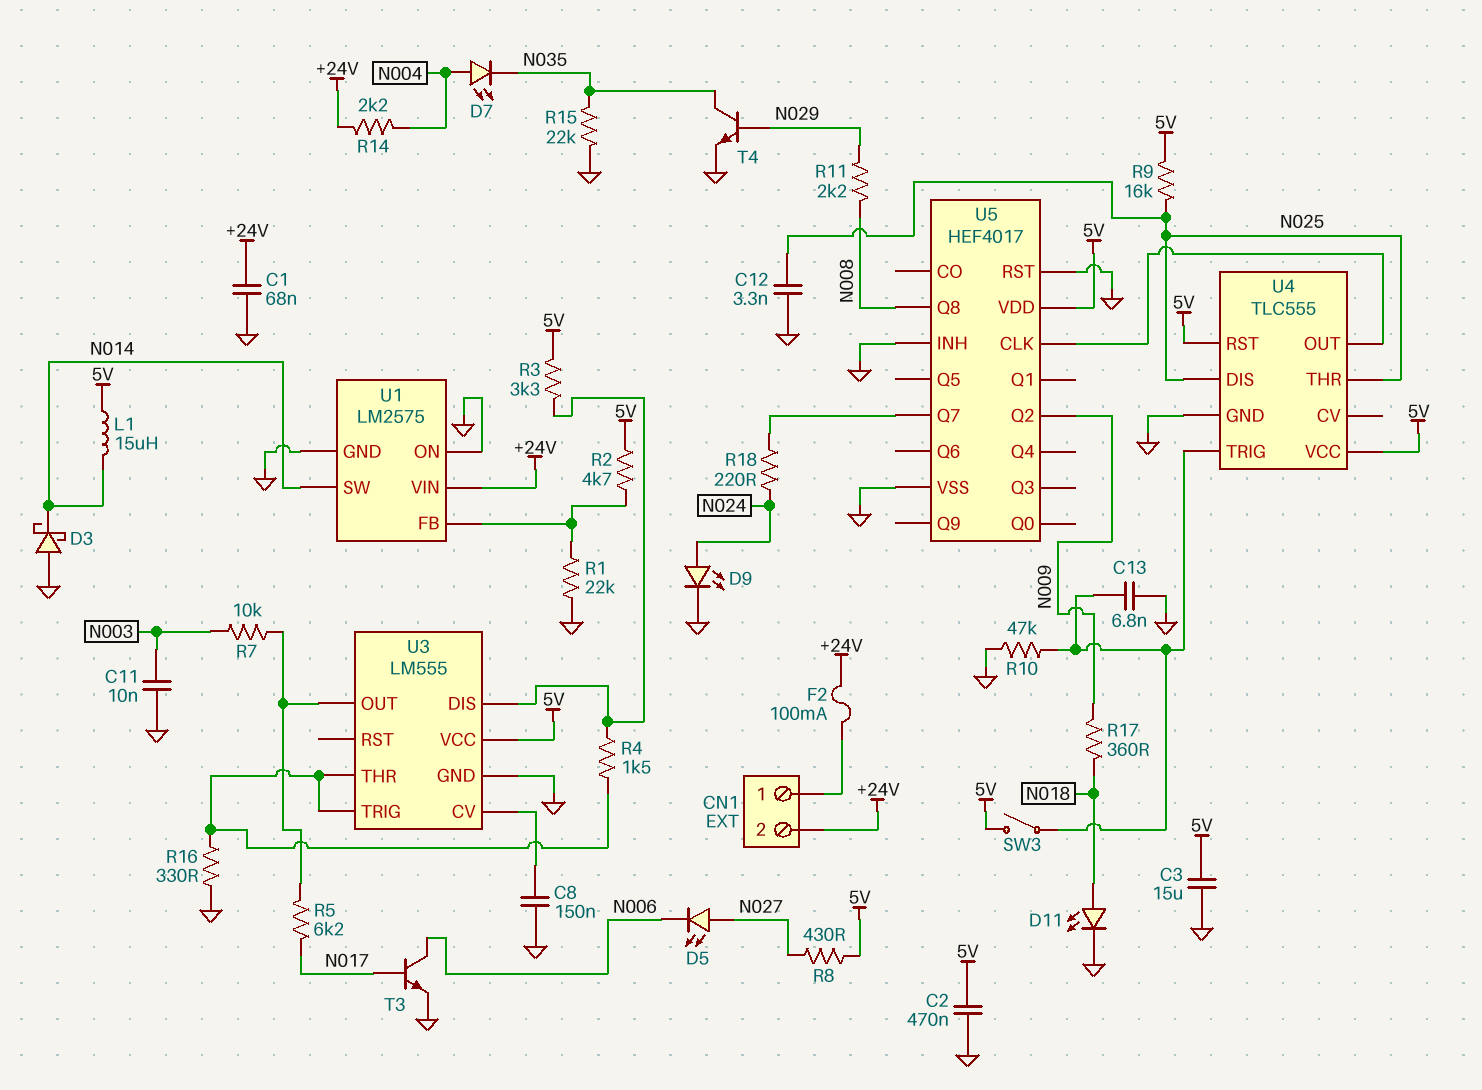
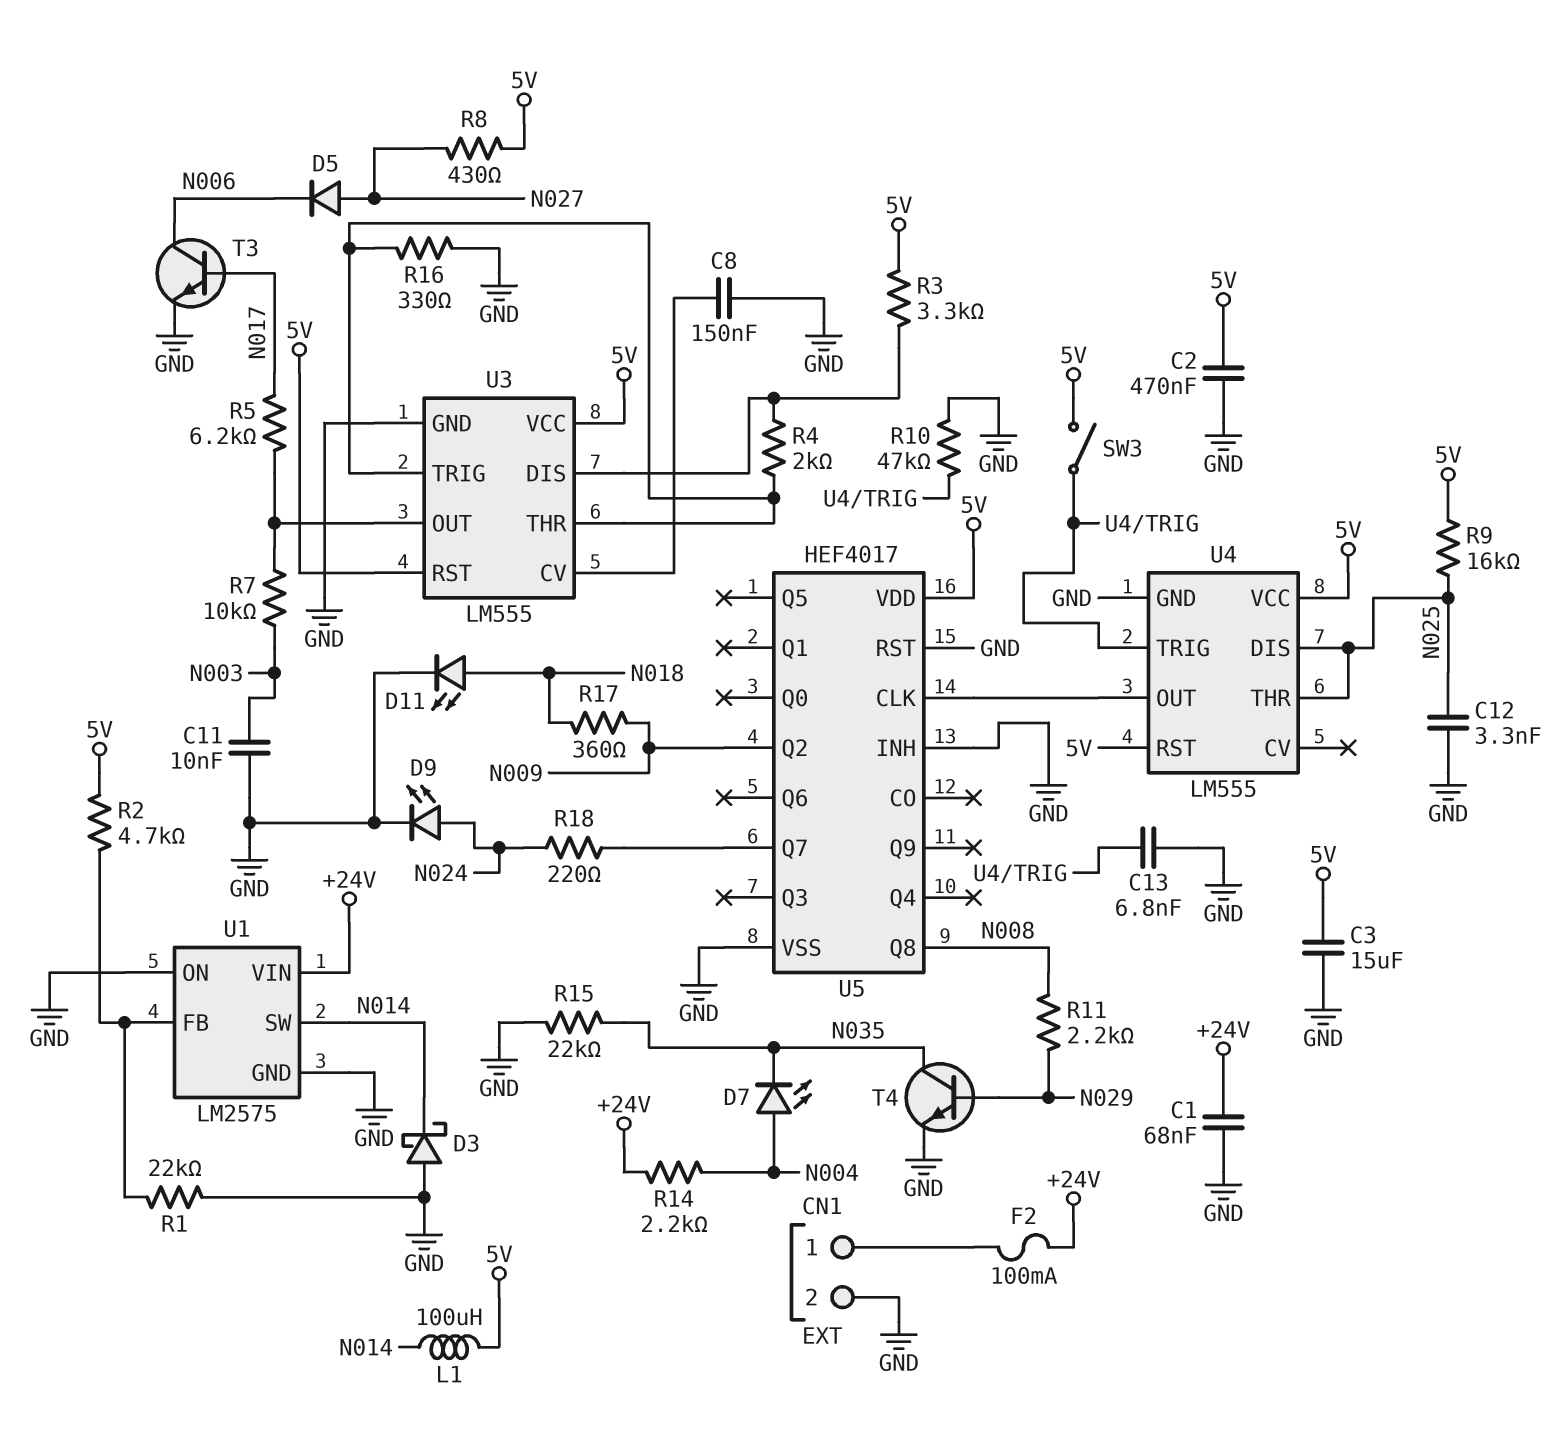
CN1 pin 2: +24V -> GND
D5: LED (A N027, K N006) -> diode (A N027, K N006)
L1: 15uH (5V, N014) -> 100uH (5V, N014)
R4: 1.5k (U3/DIS, U3/THR) -> 2k (U3/DIS, U3/THR)
U3 pin RST: none -> 5V
U4: TLC555 -> LM555

